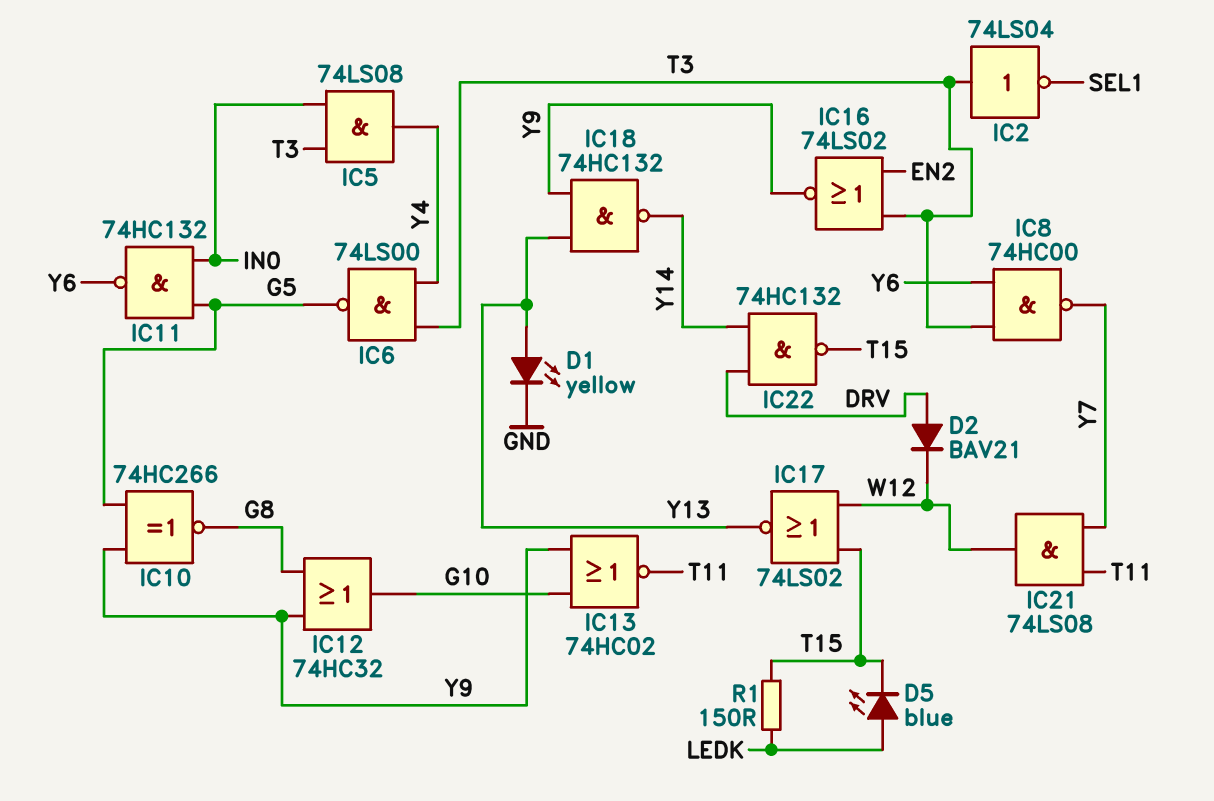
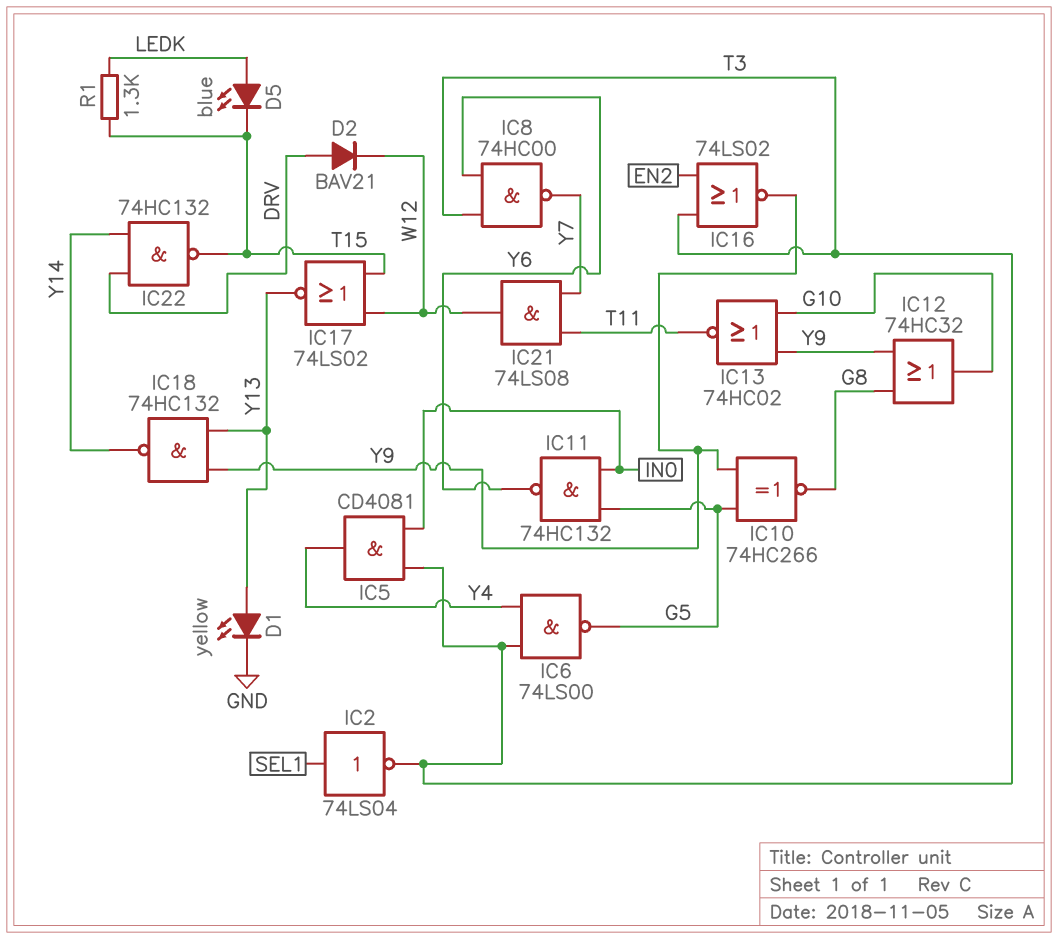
IC2: NOT 74LS04 (in T3, out SEL1) -> NOT 74LS04 (in SEL1, out T3)
IC5: AND 74LS08 (in IN0, in T3, out Y4) -> AND CD4081 (in IN0, in T3, out Y4)
R1: 150 (LEDK, T15) -> 1.3k (LEDK, T15)

